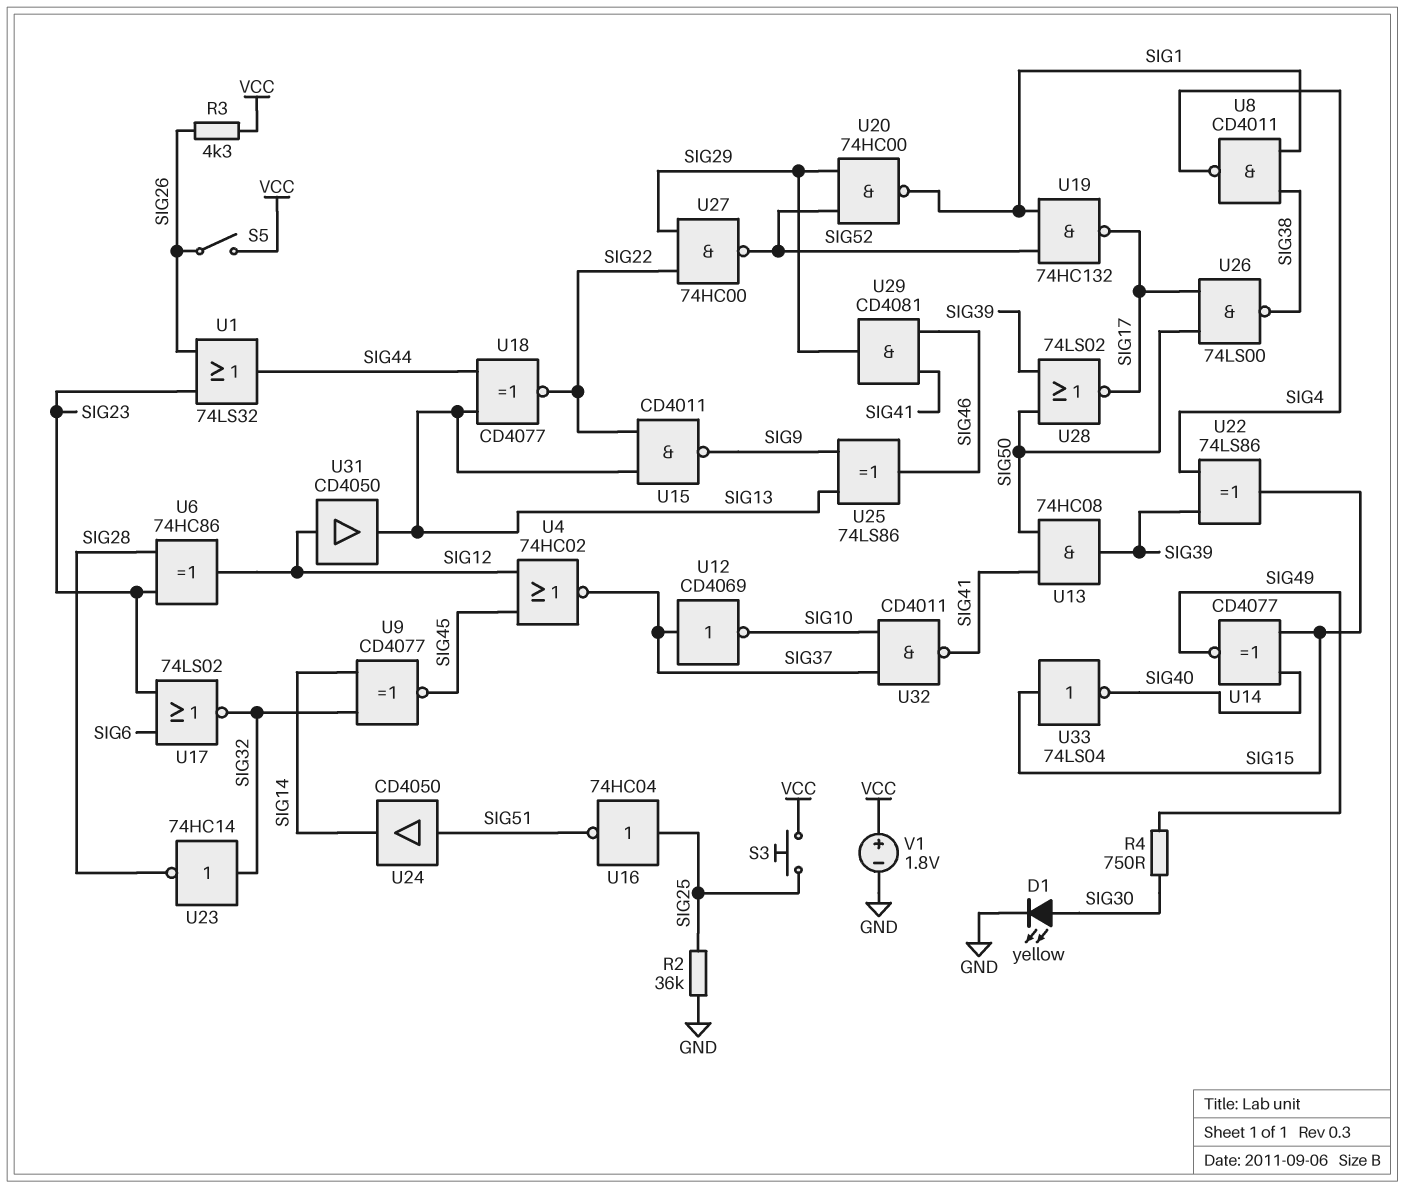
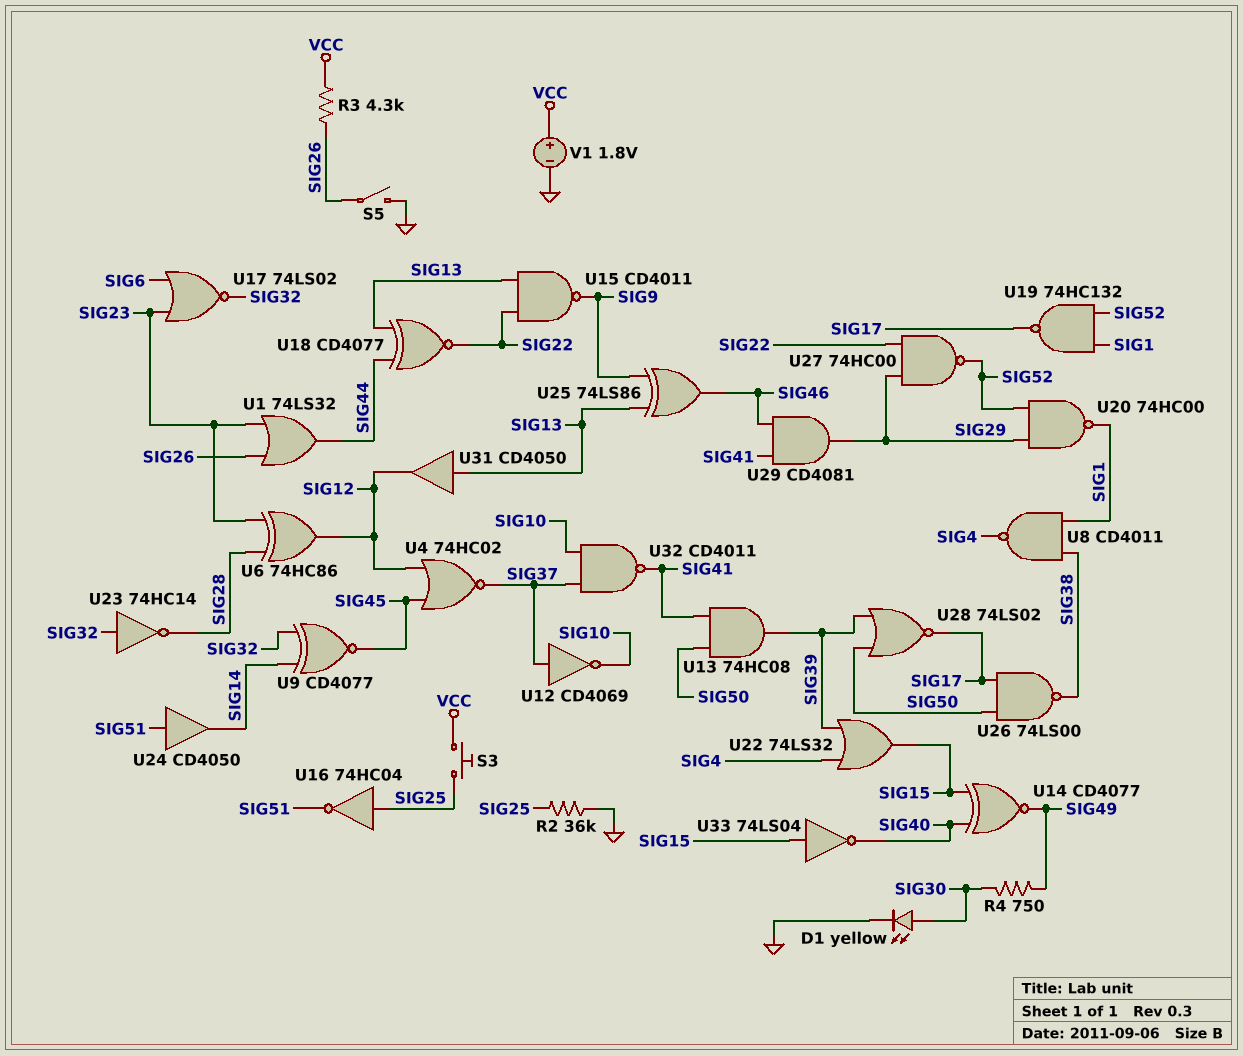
S5: switch (SIG26, VCC) -> switch (GND, SIG26)
U22: XOR 74LS86 (in SIG4, in SIG39, out SIG15) -> OR 74LS32 (in SIG4, in SIG39, out SIG15)
U31: buffer CD4050 (in SIG12, out SIG13) -> buffer CD4050 (in SIG13, out SIG12)

